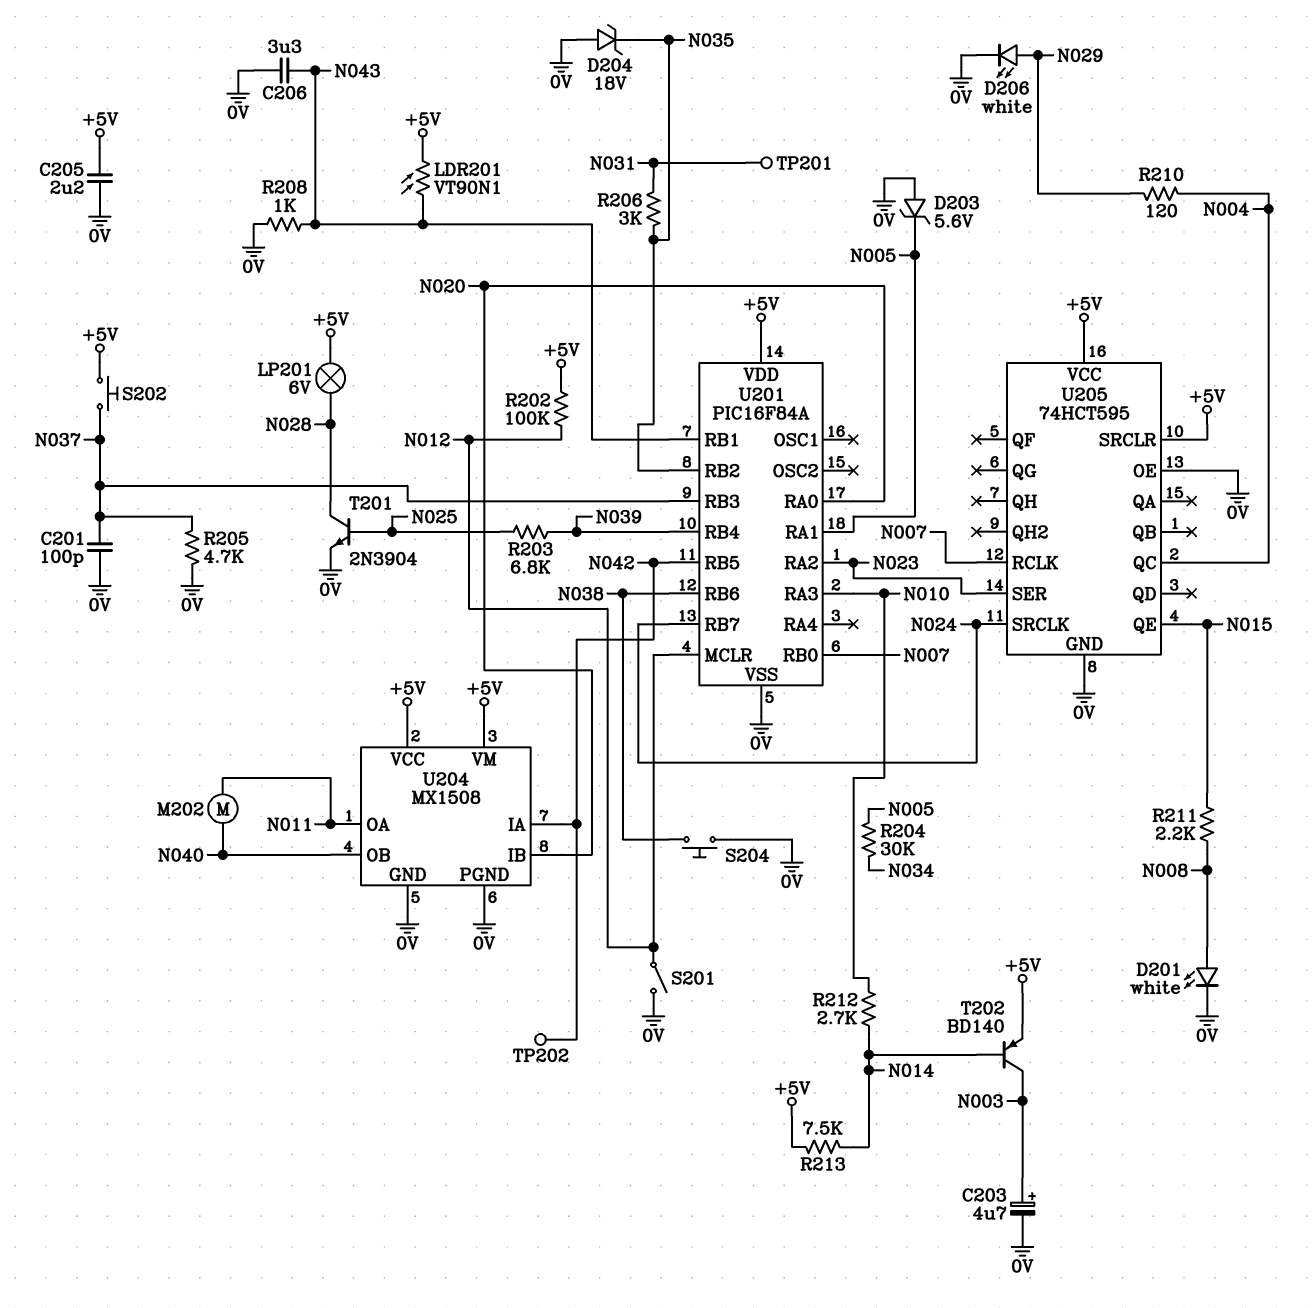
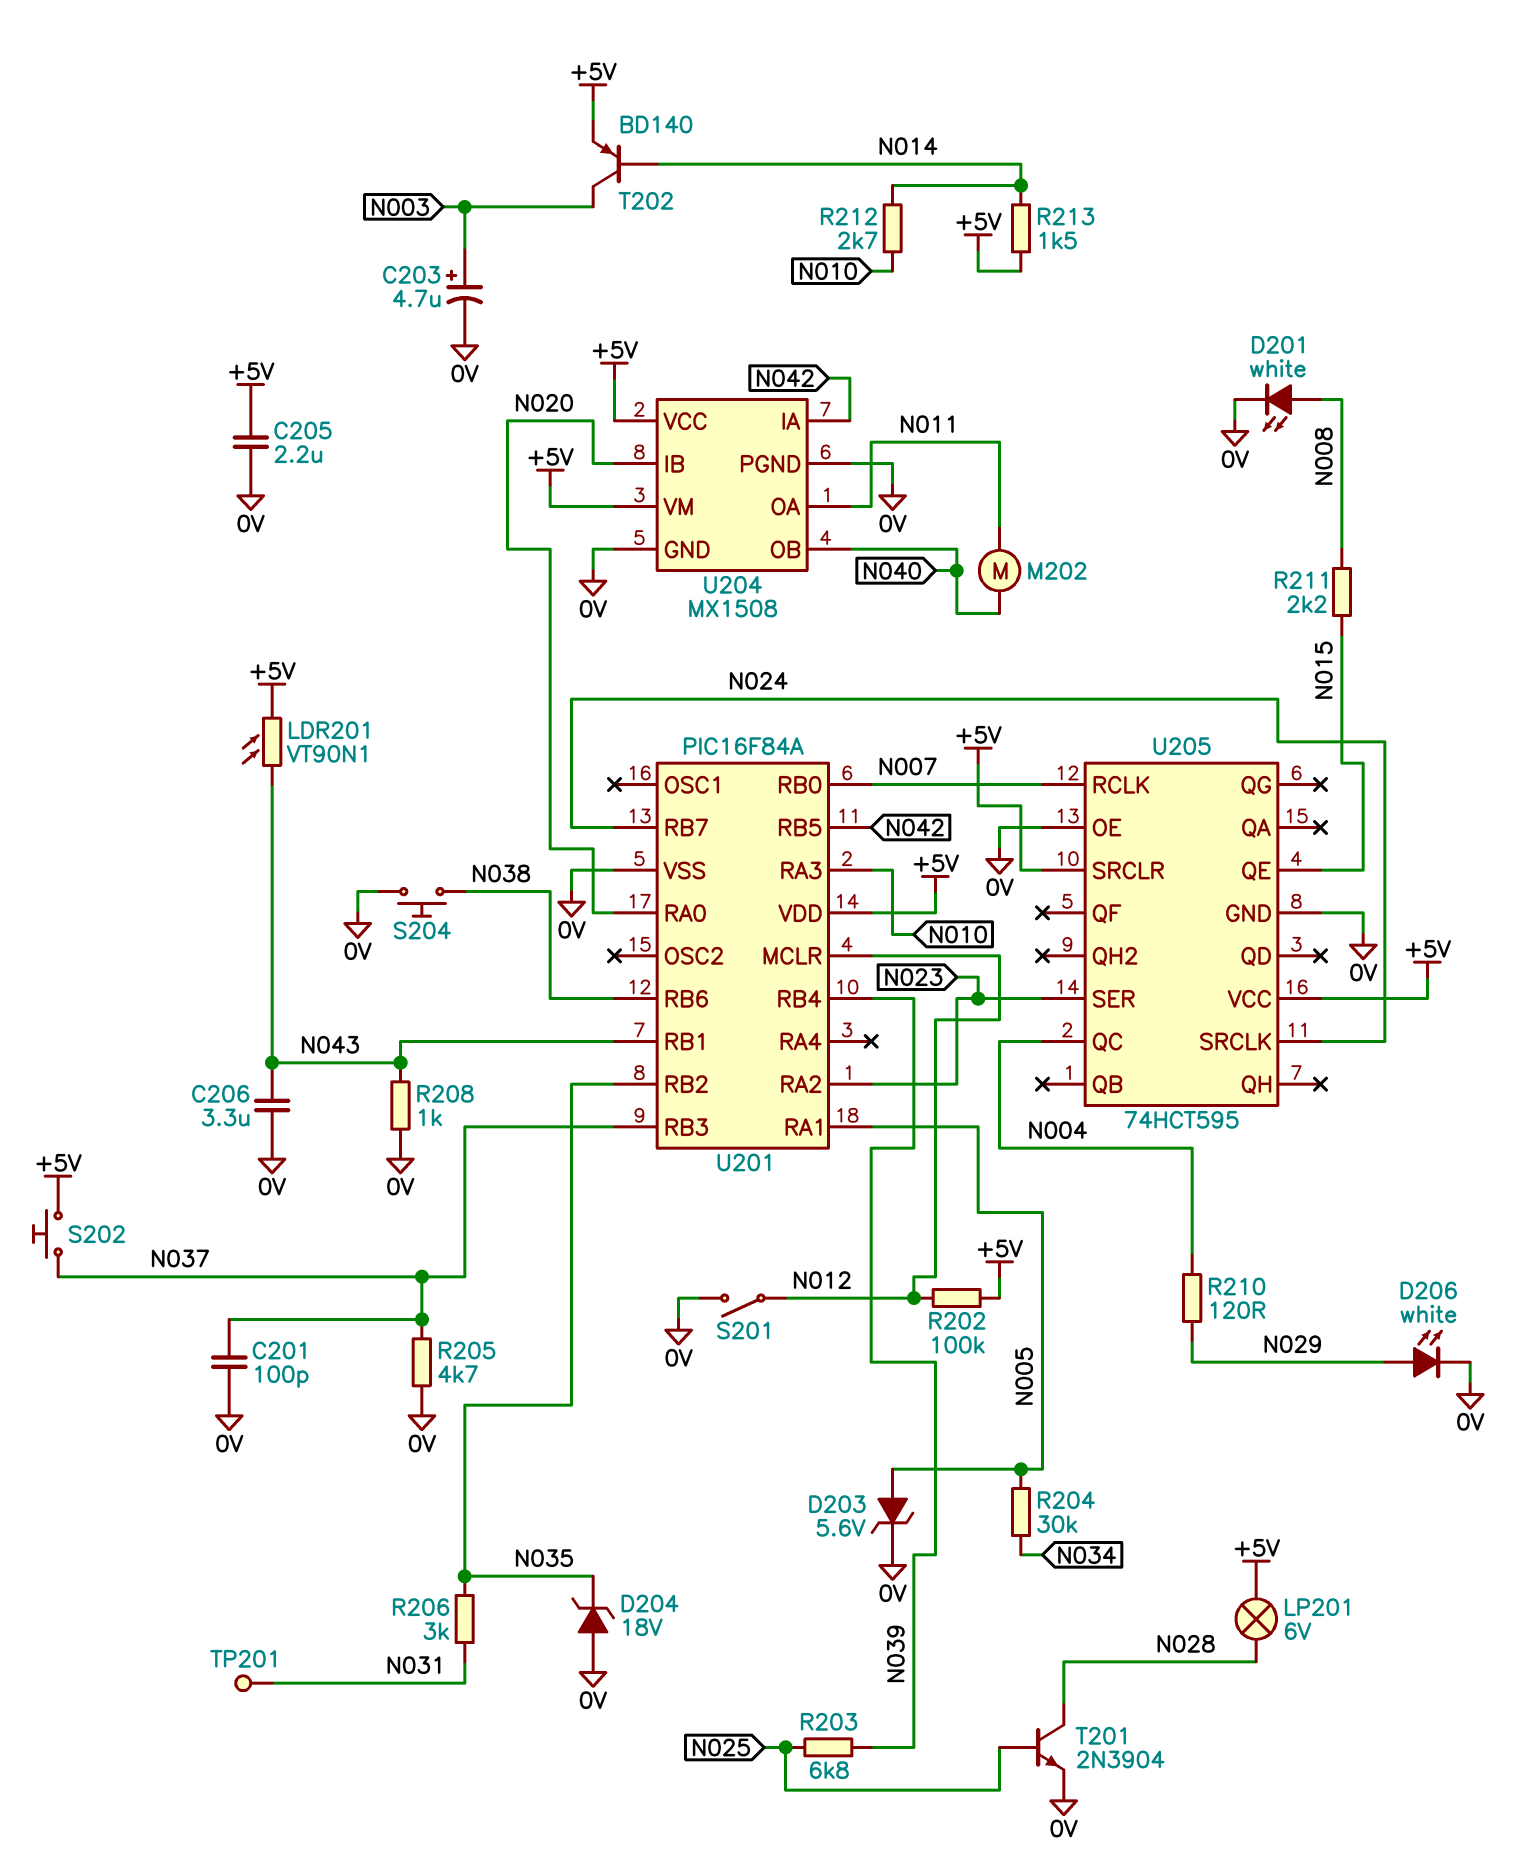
D203: zener 5.6V (A 0V, K N005) -> zener 5.6V (A N005, K 0V)
R213: 7.5k (+5V, N014) -> 1.5k (+5V, N014)
TP202: test point (N042) -> none

